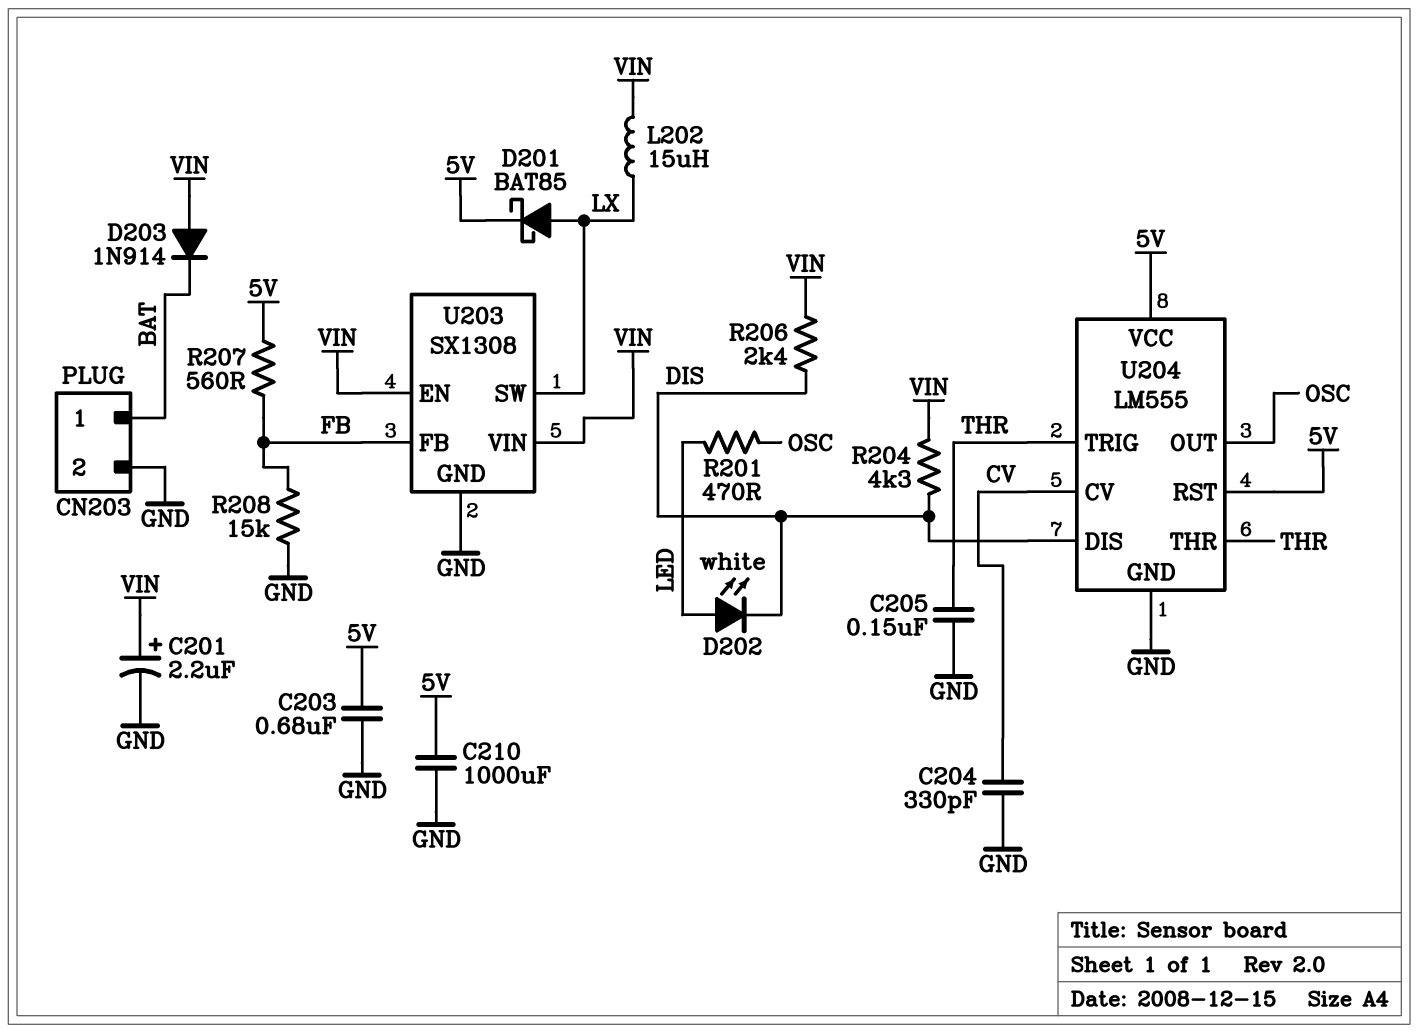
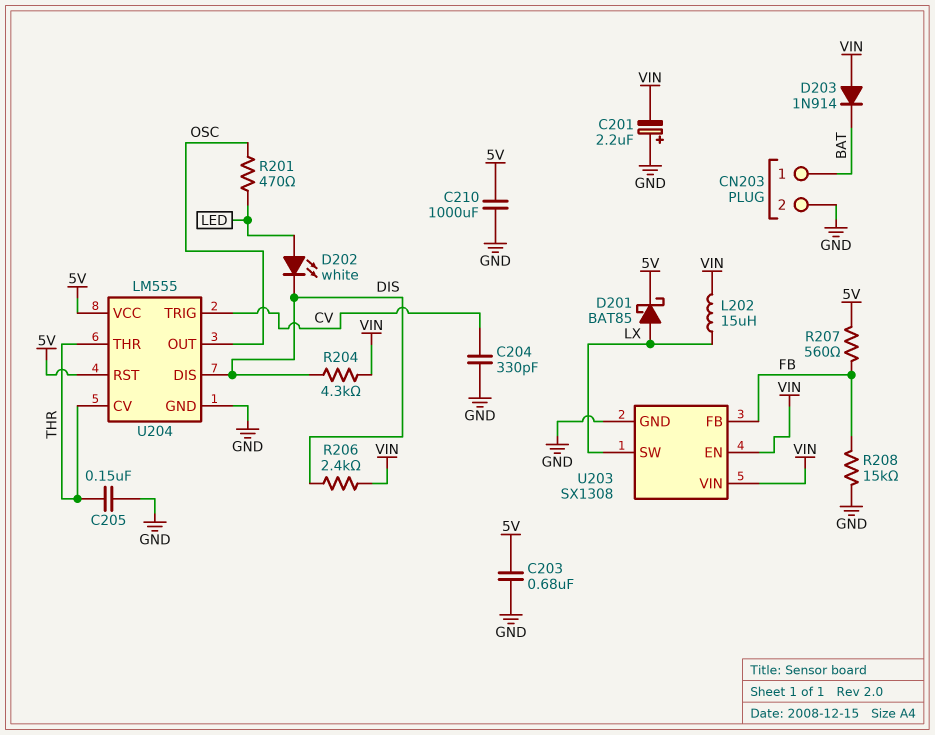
C201: 2.2uF (plus VIN, minus GND) -> 2.2uF (plus GND, minus VIN)
U204 pin CV: CV -> THR
U204 pin TRIG: THR -> CV

